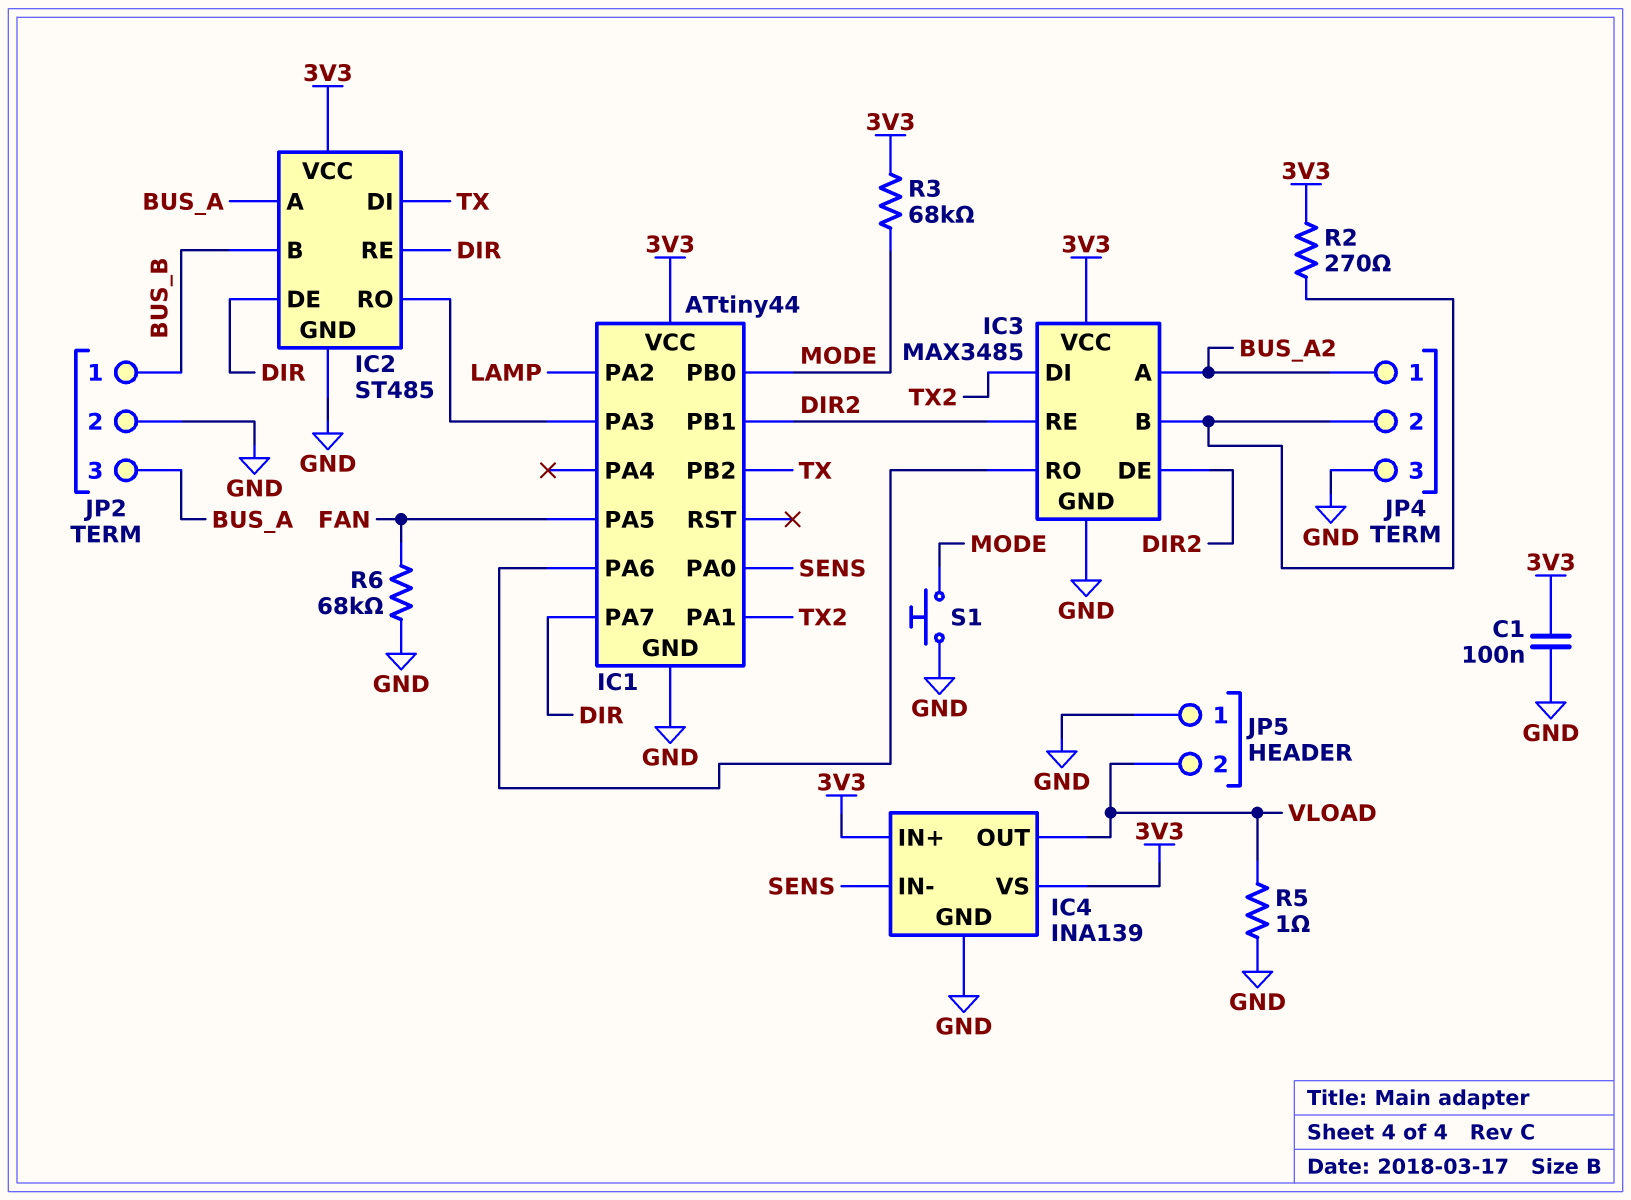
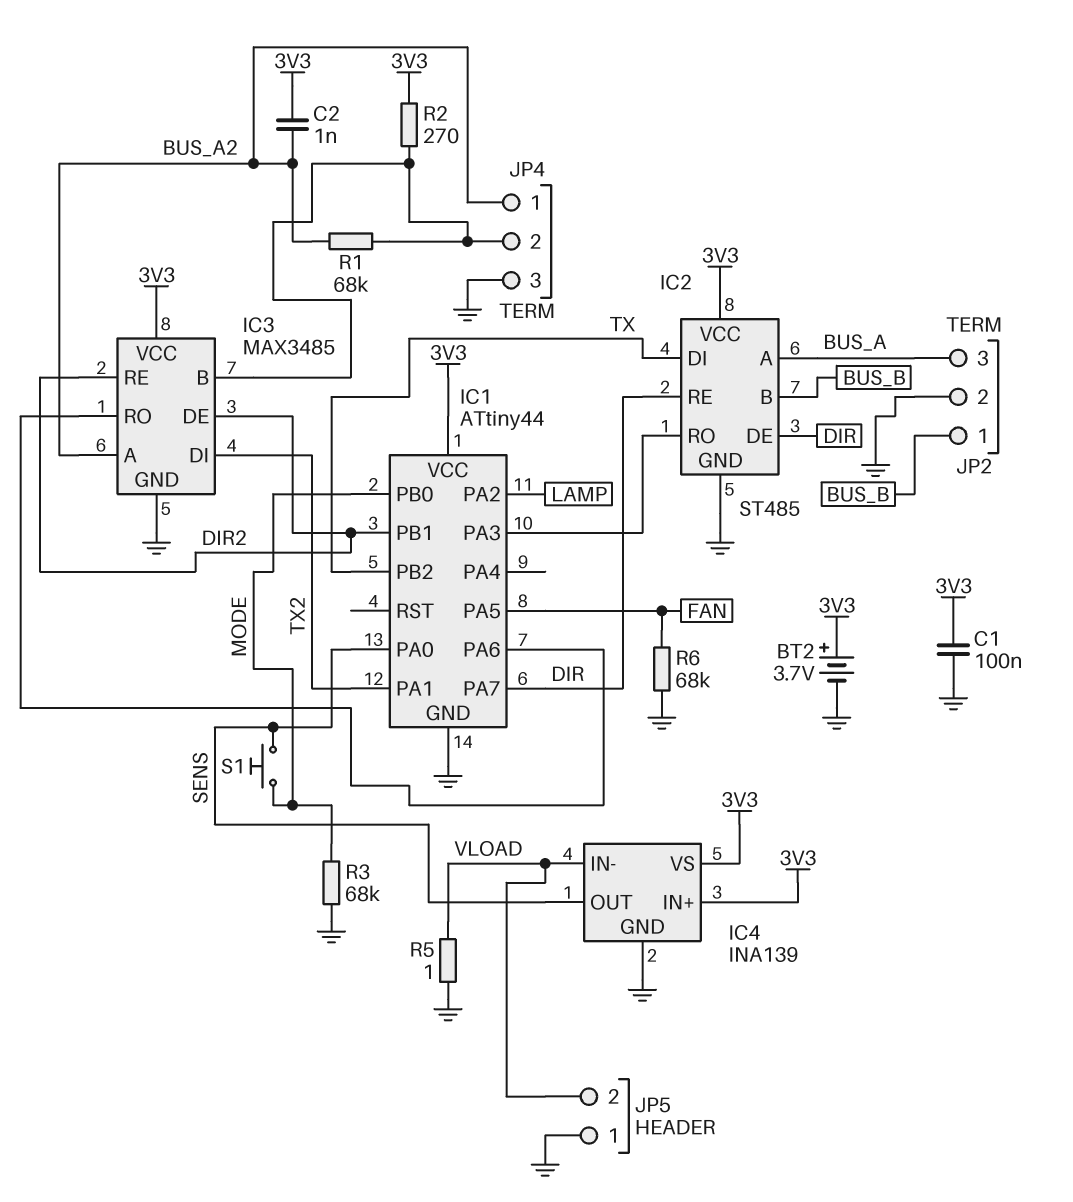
BT2: none -> 3.7V (plus 3V3, minus GND)
C2: none -> 1nF (3V3, BUS_A2)
IC4 pin IN-: SENS -> VLOAD
IC4 pin OUT: VLOAD -> SENS
R1: none -> 68k (BUS_A2, IC3/B)
R3: 68k (3V3, MODE) -> 68k (GND, MODE)
S1: button (GND, MODE) -> button (MODE, SENS)

